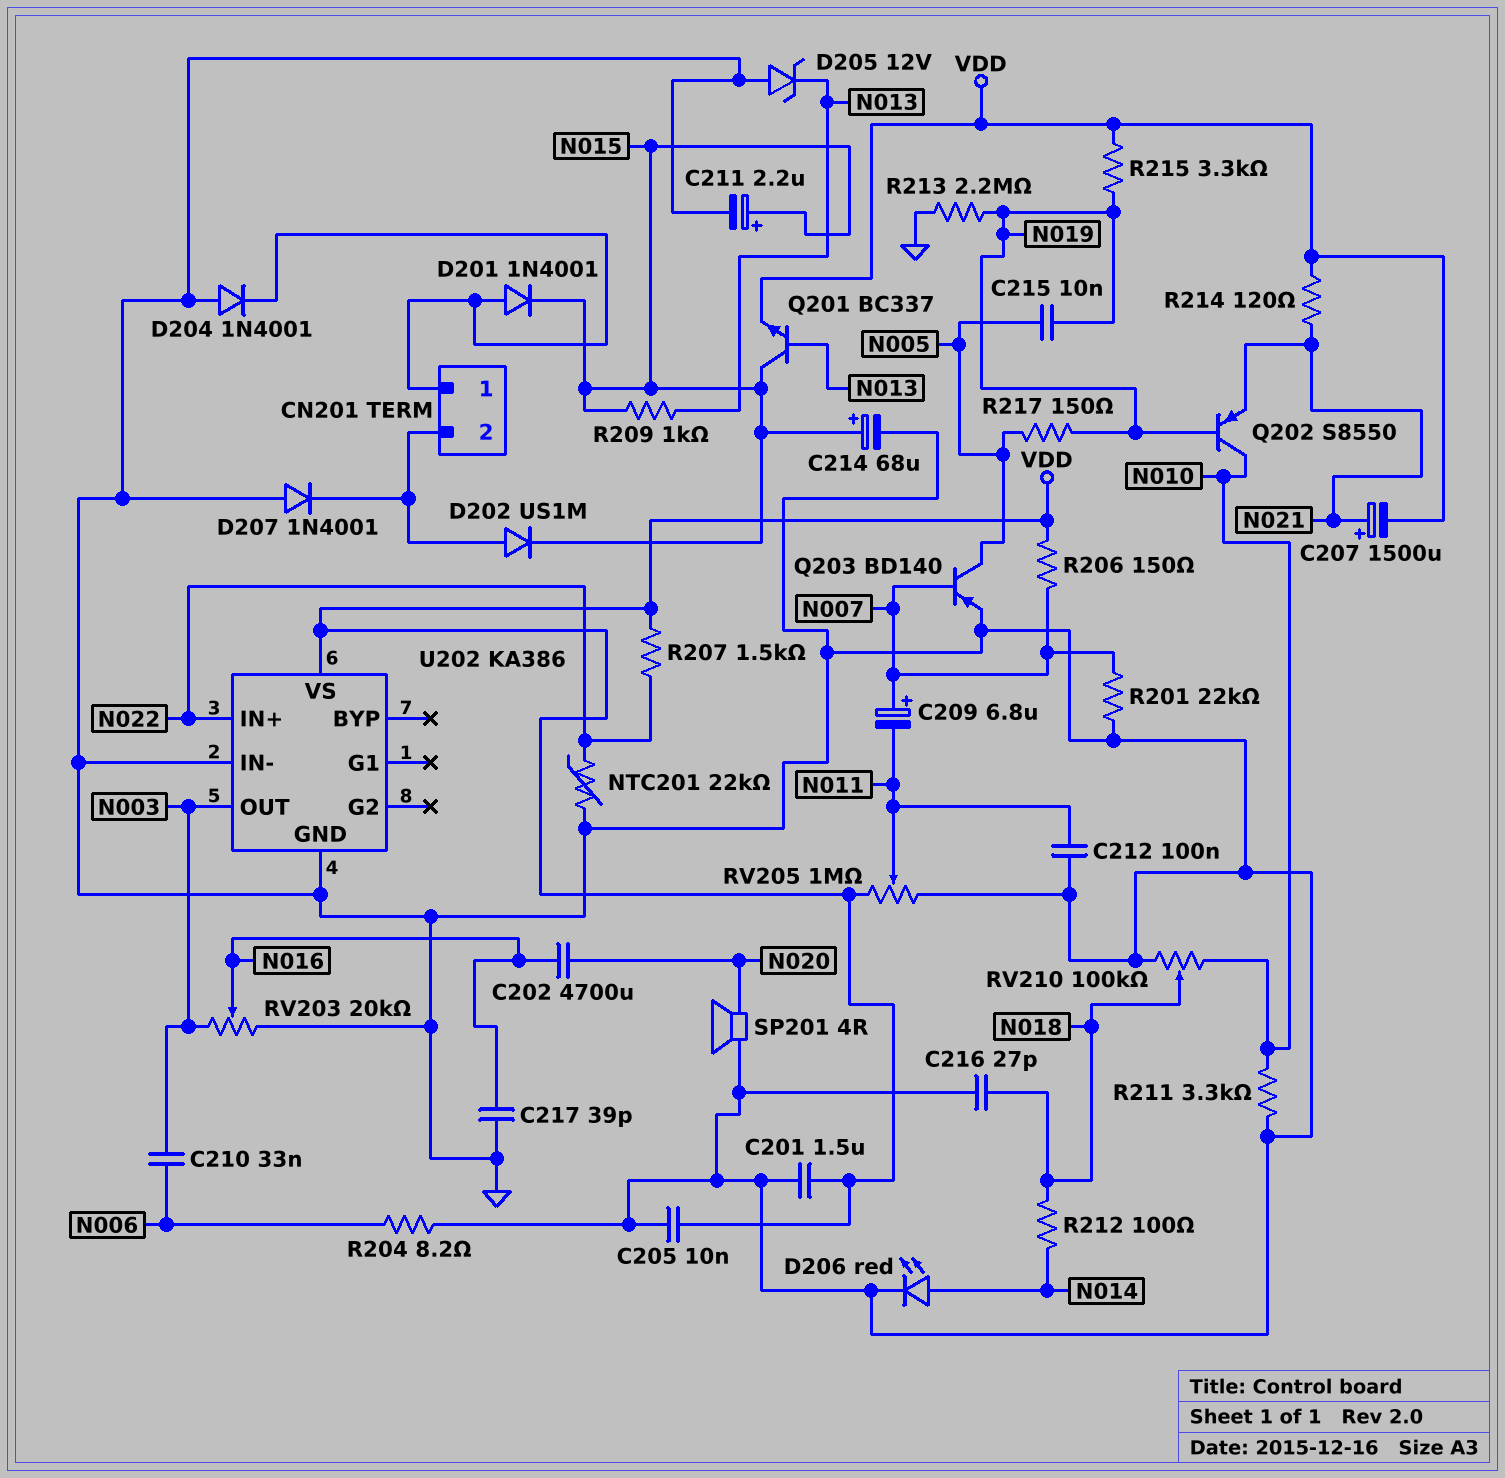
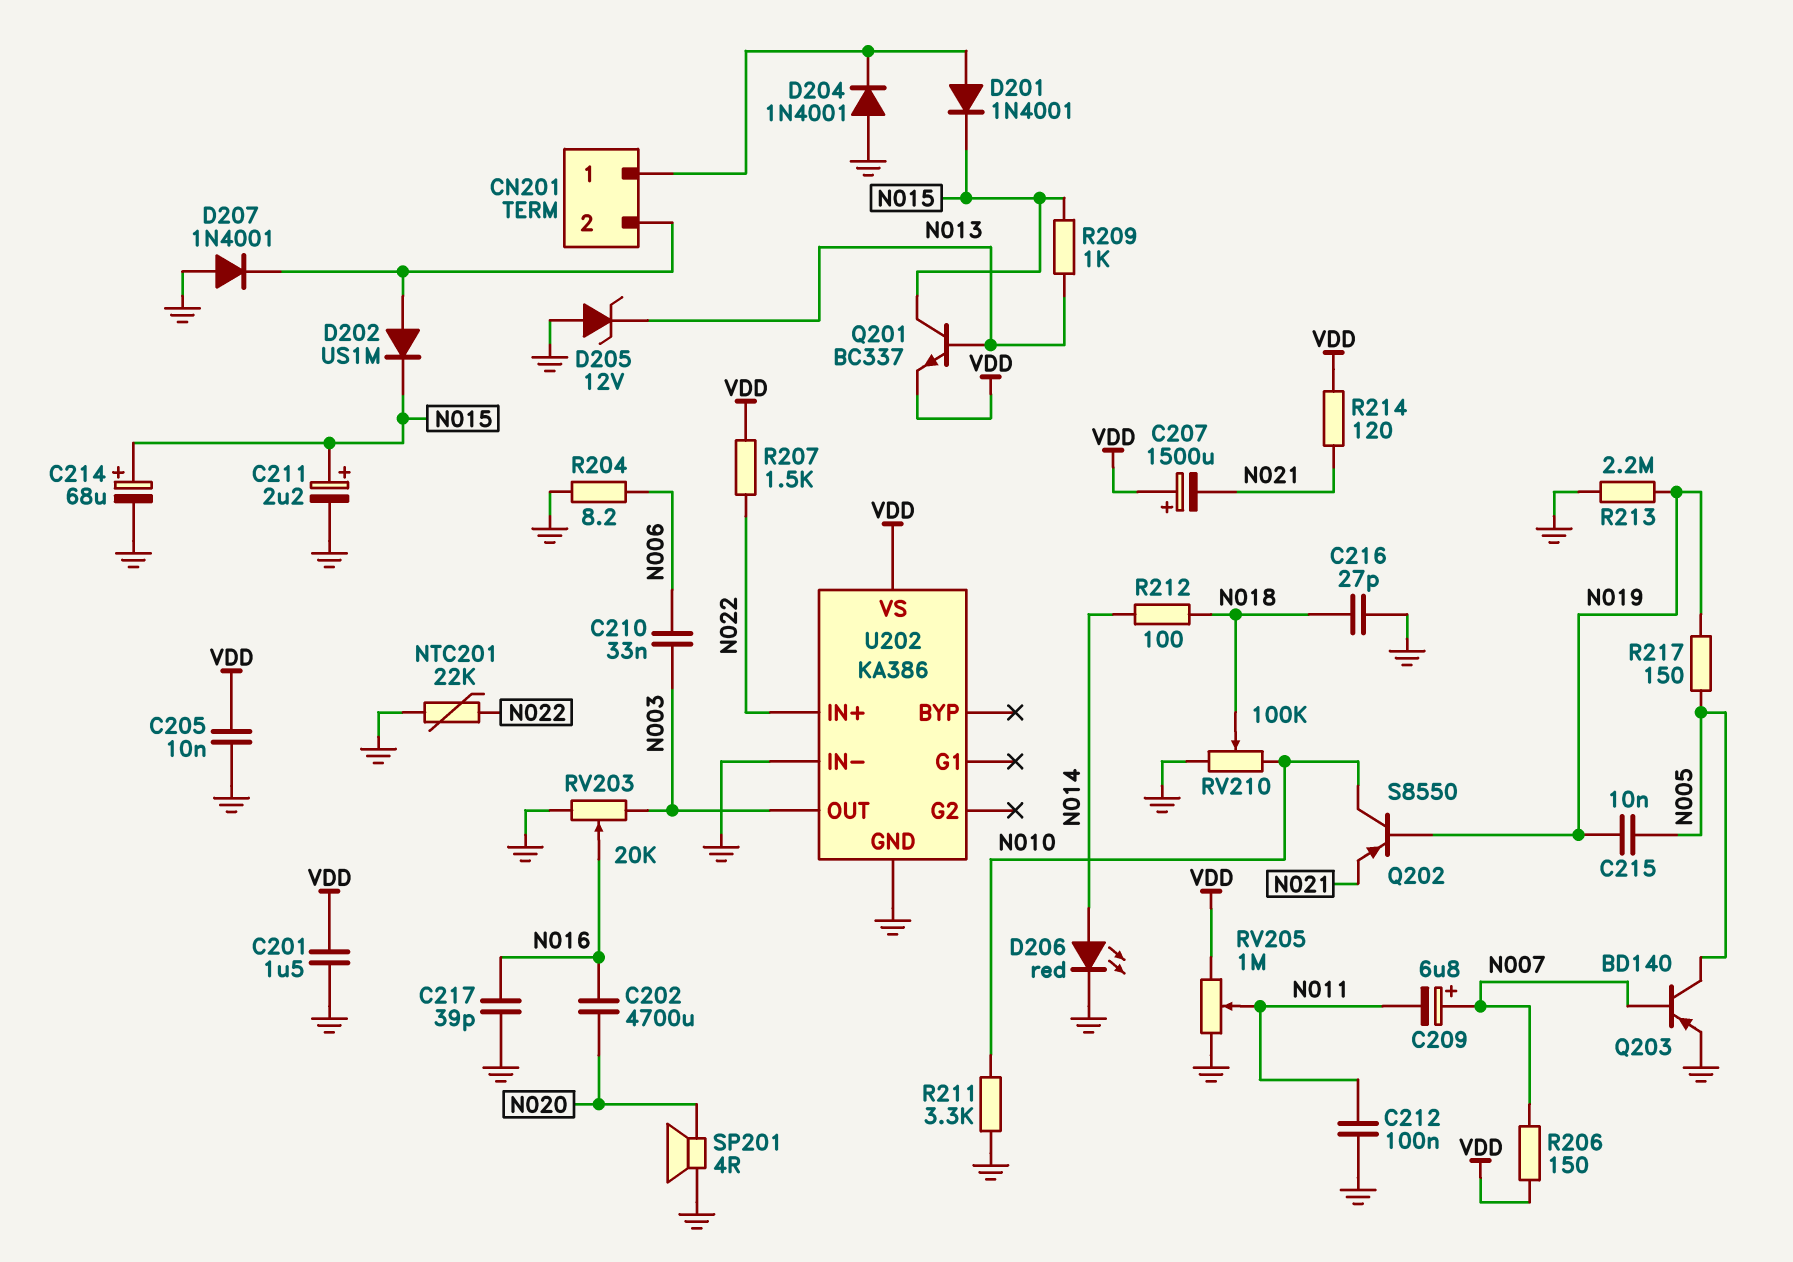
C207: 1500uF (plus N021, minus VDD) -> 1500uF (plus VDD, minus N021)
R201: 22k (GND, N007) -> none
R215: 3.3k (N019, VDD) -> none

